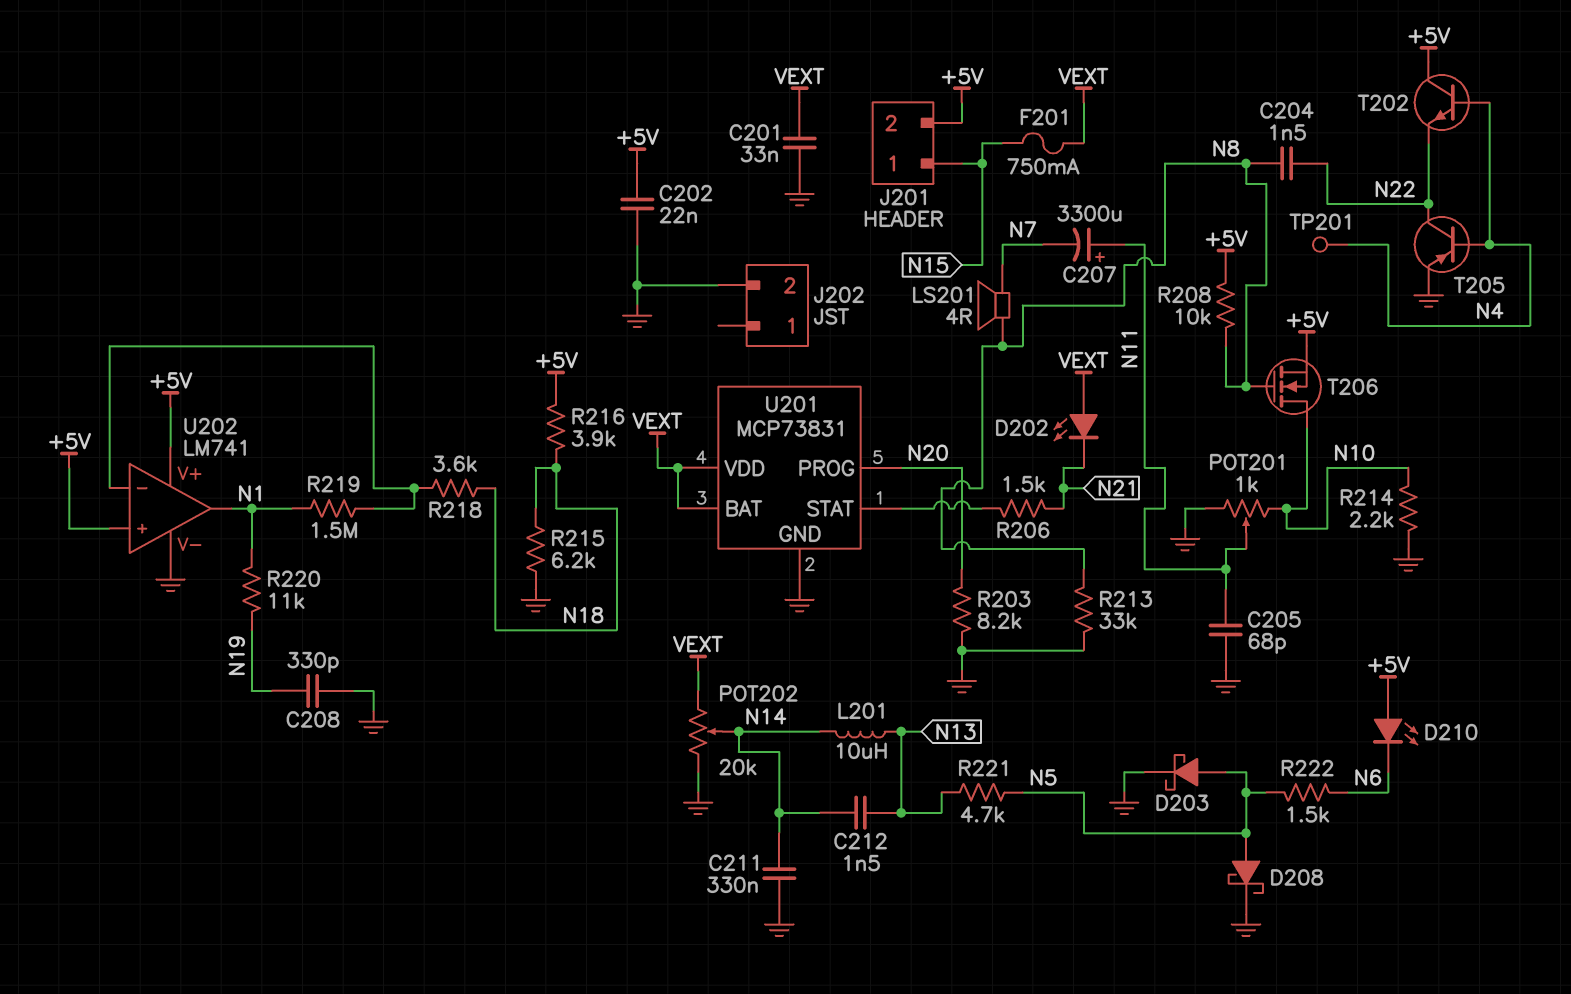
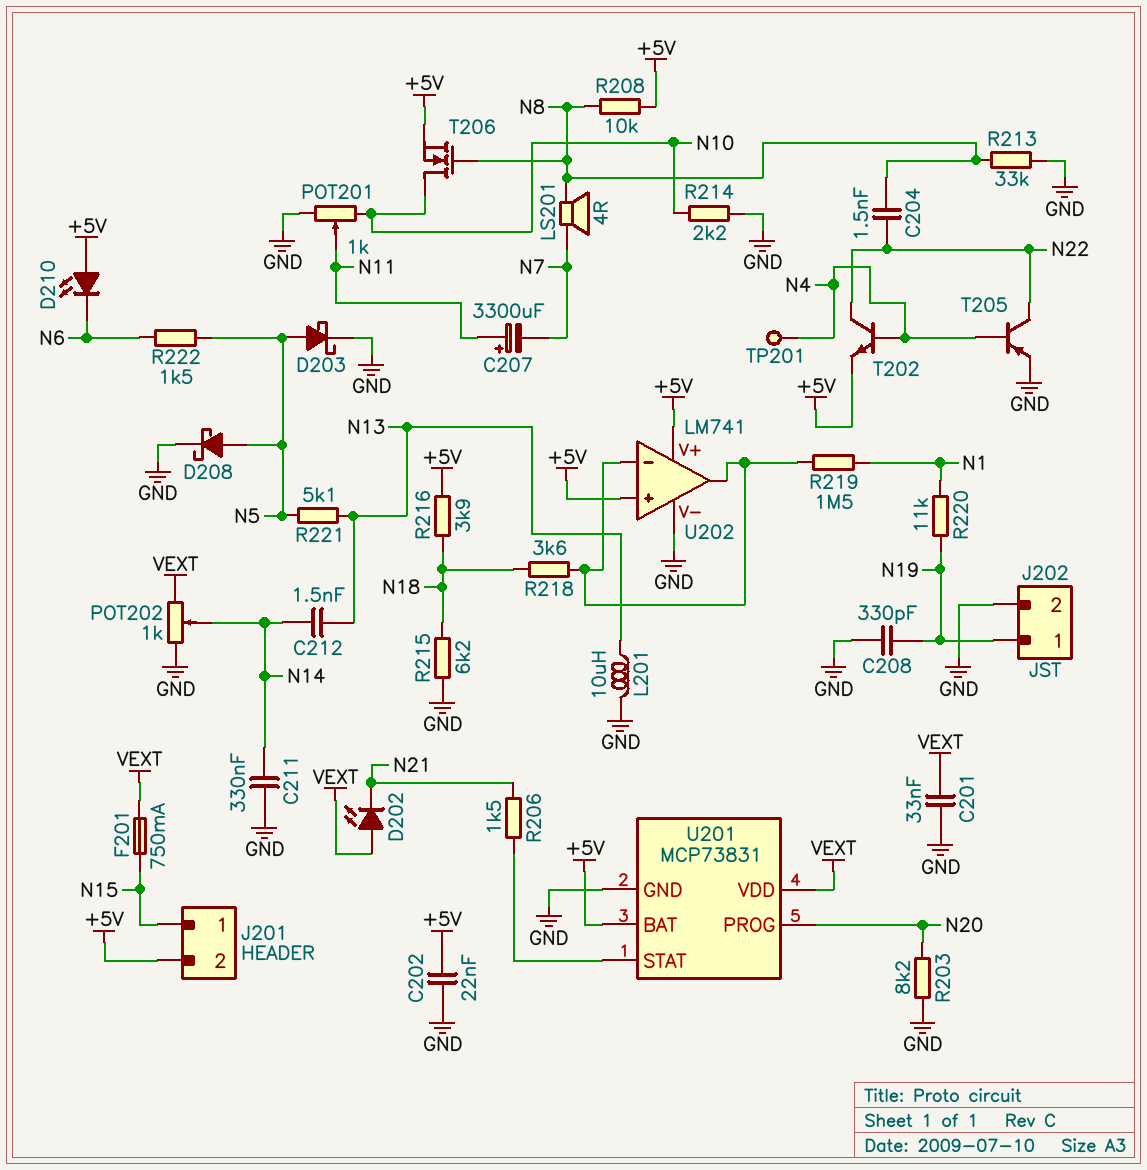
C205: 68pF (GND, N11) -> none
J202 pin 1: none -> N19
L201: 10uH (N13, N14) -> 10uH (GND, N13)
POT202: 20k (GND, VEXT, wiper N14) -> 1k (GND, VEXT, wiper N14)
R221: 4.7k (N5, N13) -> 5.1k (N5, N13)
T202: NPN (B N4, C +5V, E N22) -> NPN (B N4, C N22, E +5V)
U201 pin BAT: VEXT -> +5V
U202 pin out: N1 -> U202/in-

